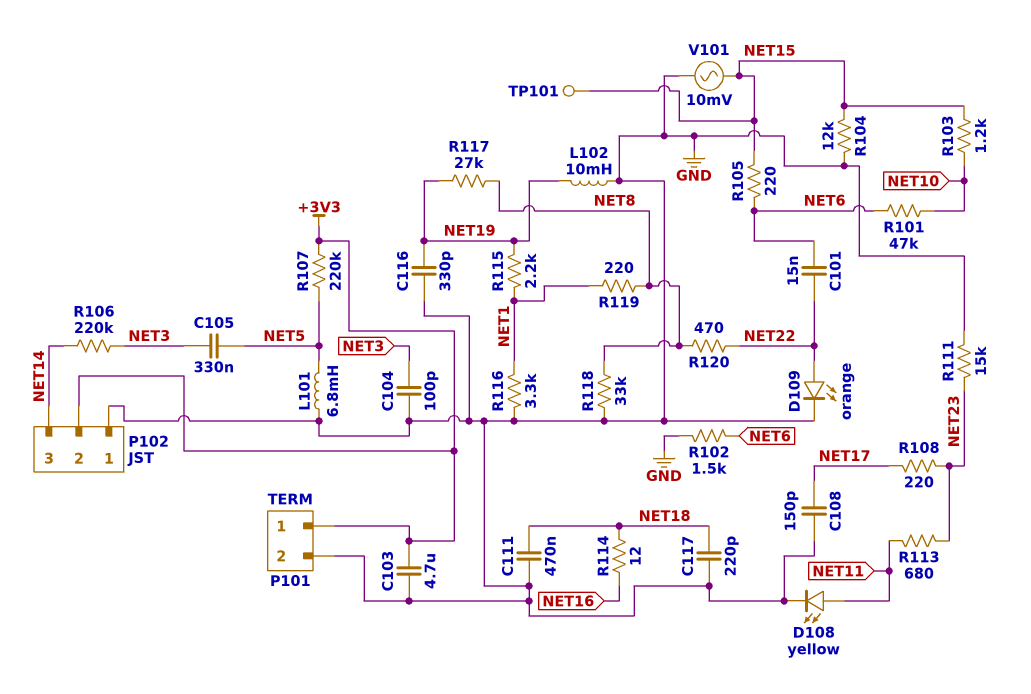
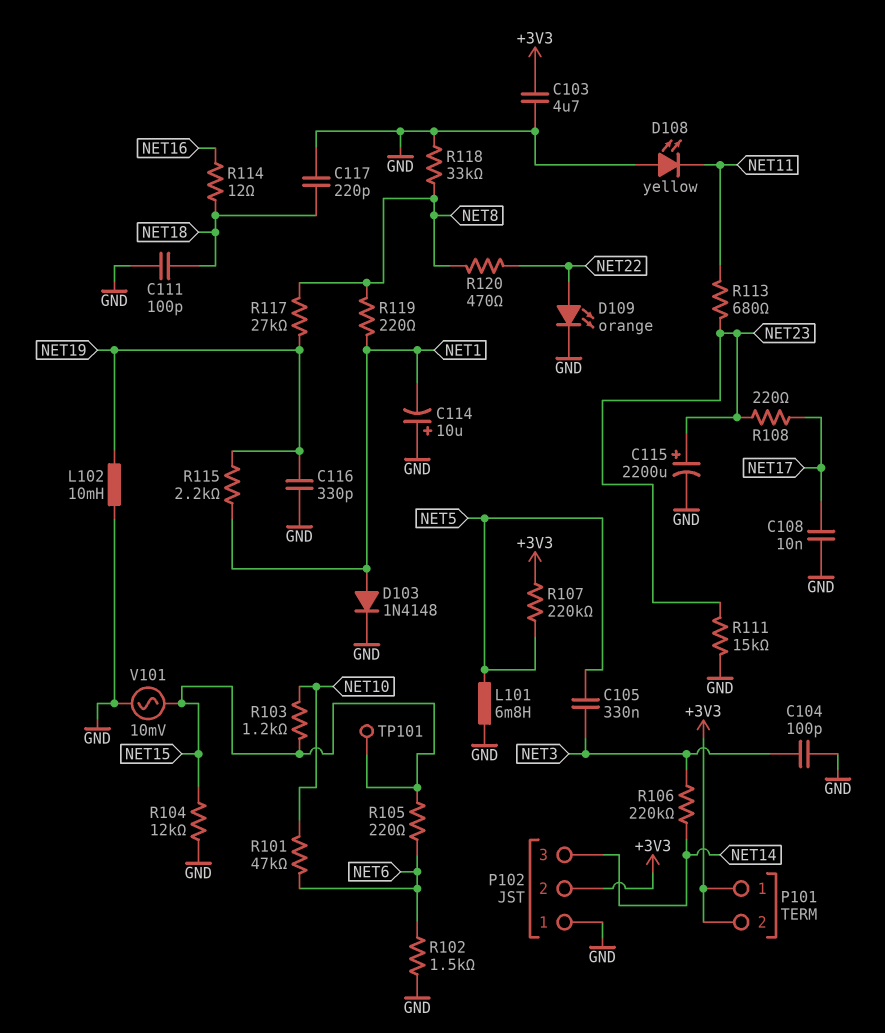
C101: 15nF (NET6, NET22) -> none
C108: 150pF (GND, NET17) -> 10nF (GND, NET17)
C111: 470nF (GND, NET18) -> 100pF (GND, NET18)
C114: none -> 10uF (plus GND, minus NET1)
C115: none -> 2200uF (plus NET23, minus GND)
D103: none -> diode 1N4148 (A NET1, K GND)
D108: LED yellow (A NET11, K GND) -> LED yellow (A GND, K NET11)
P101 pin 2: GND -> +3V3
R116: 3.3k (GND, NET1) -> none

